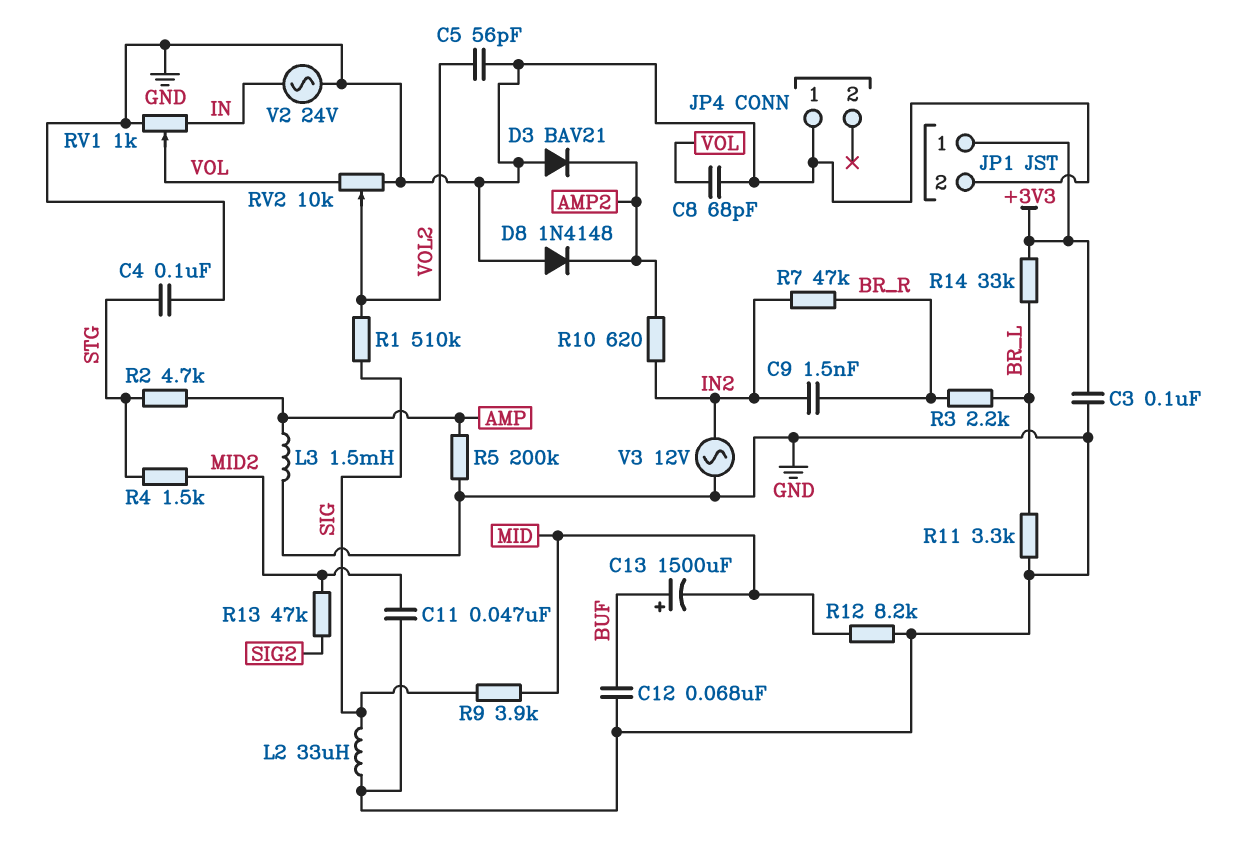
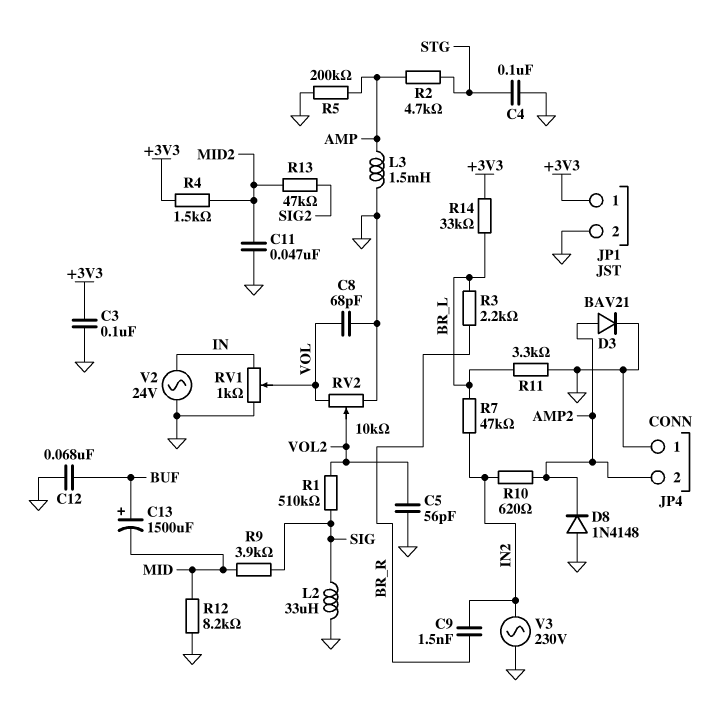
D3: diode BAV21 (A GND, K AMP2) -> diode BAV21 (A AMP2, K GND)
JP4 pin 2: none -> AMP2
R4: 1.5k (MID2, STG) -> 1.5k (+3V3, MID2)
R7: 47k (BR_R, IN2) -> 47k (BR_L, IN2)
V3: AC 12V (GND, IN2) -> AC 230V (GND, IN2)

